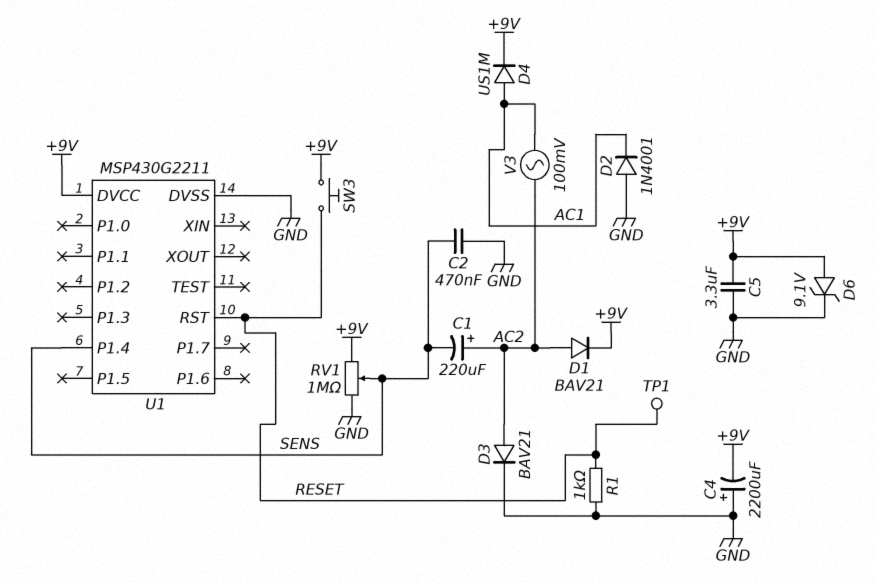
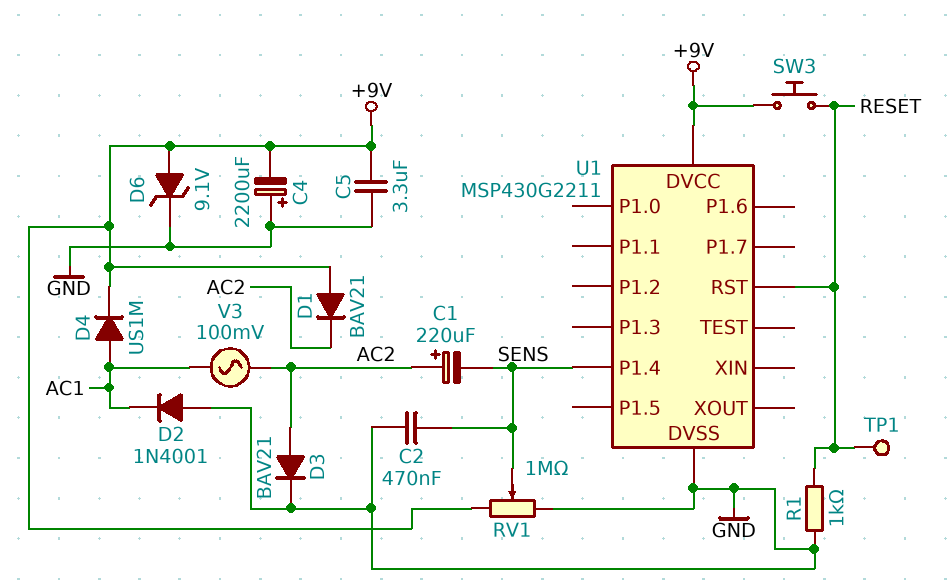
D1: diode BAV21 (A AC2, K +9V) -> diode BAV21 (A +9V, K AC2)

